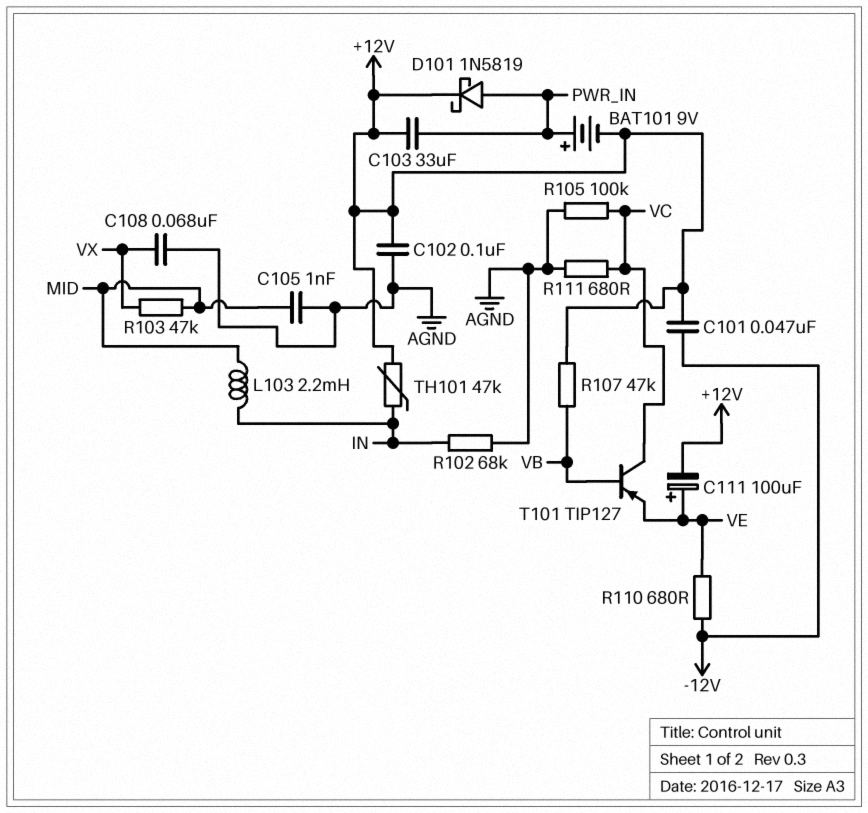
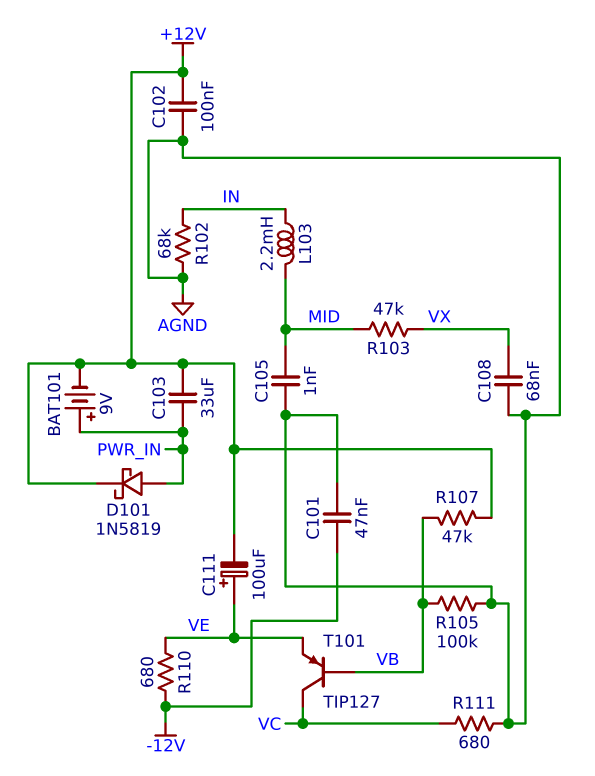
C101: 47nF (+12V, -12V) -> 47nF (-12V, AGND)
R105: 100k (AGND, VC) -> 100k (AGND, VB)
TH101: 47k (+12V, IN) -> none

